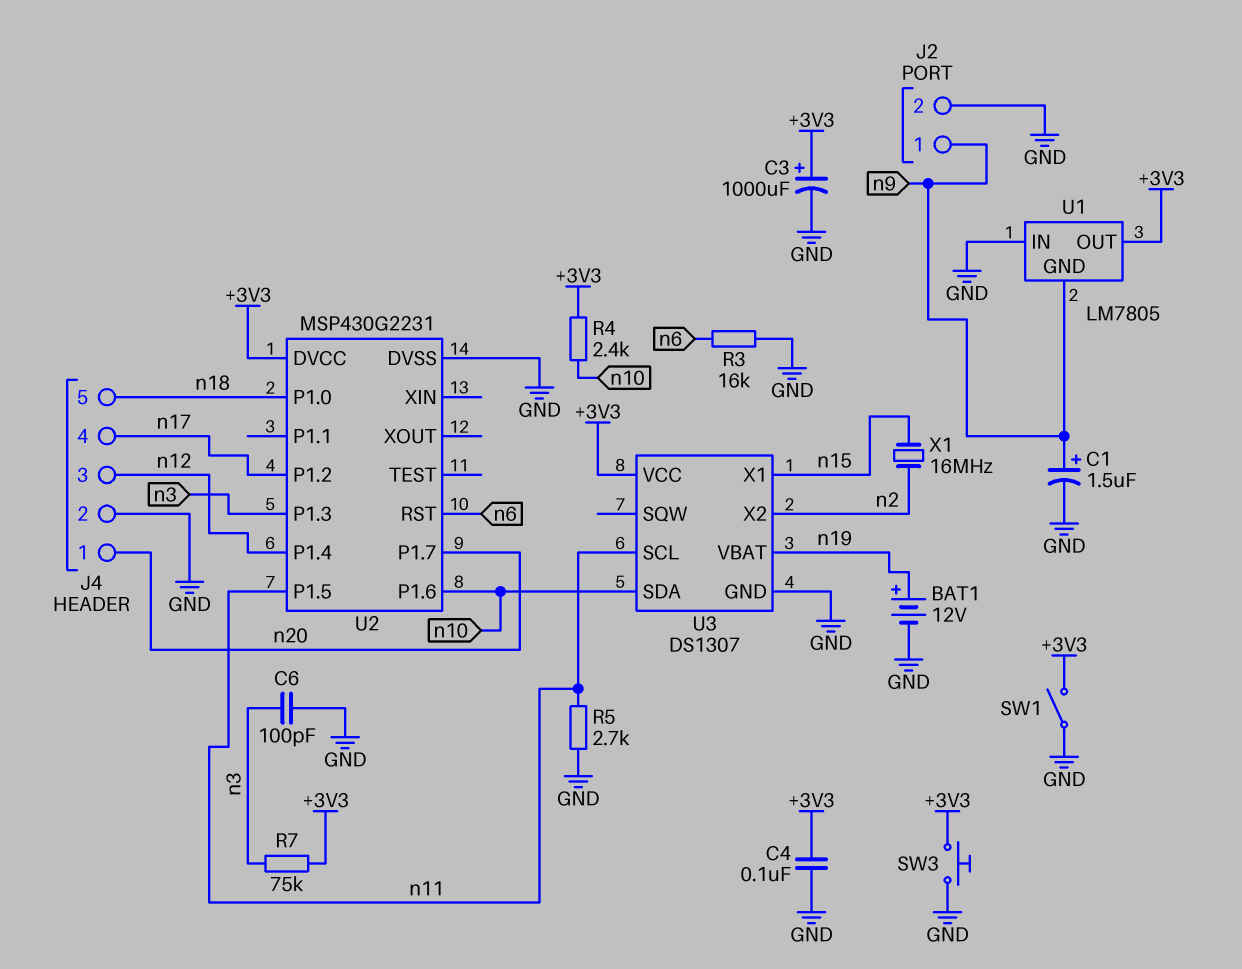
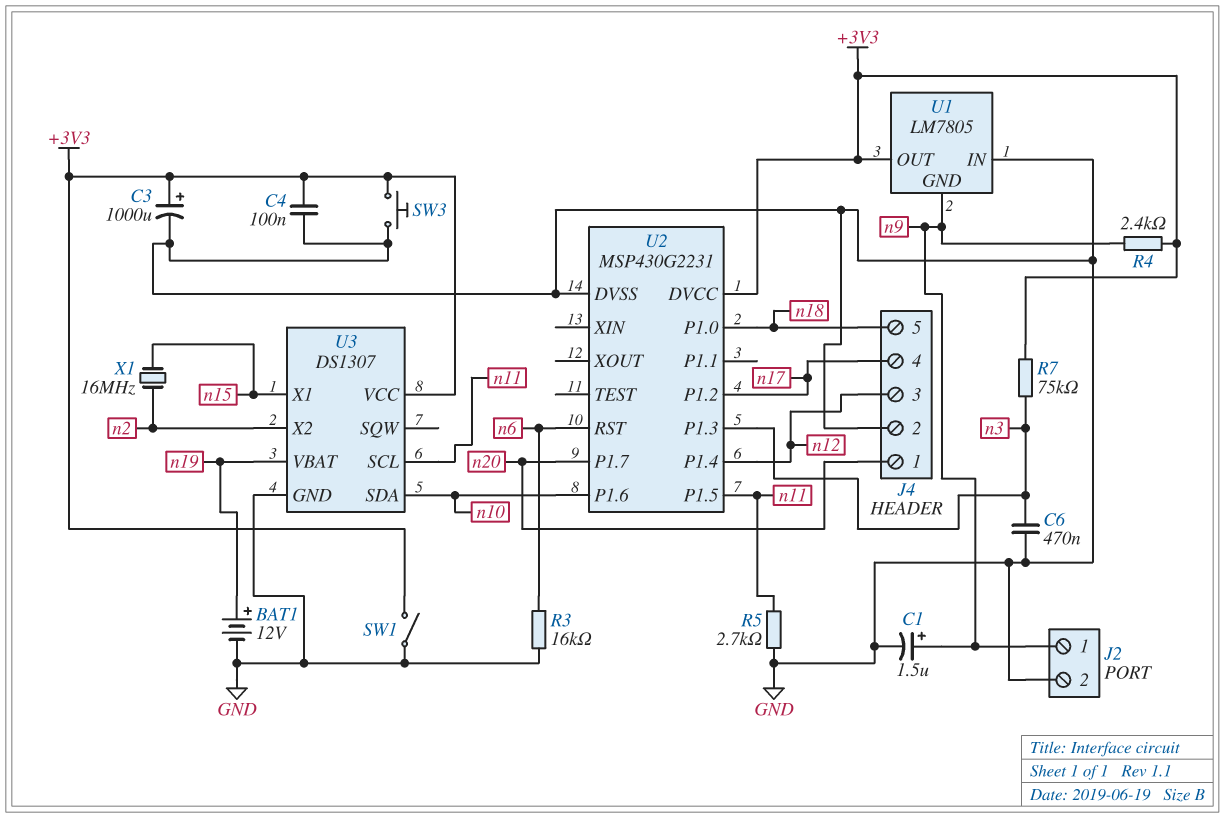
C6: 100pF (GND, n3) -> 470nF (GND, n3)
R4: 2.4k (+3V3, n10) -> 2.4k (+3V3, n9)

